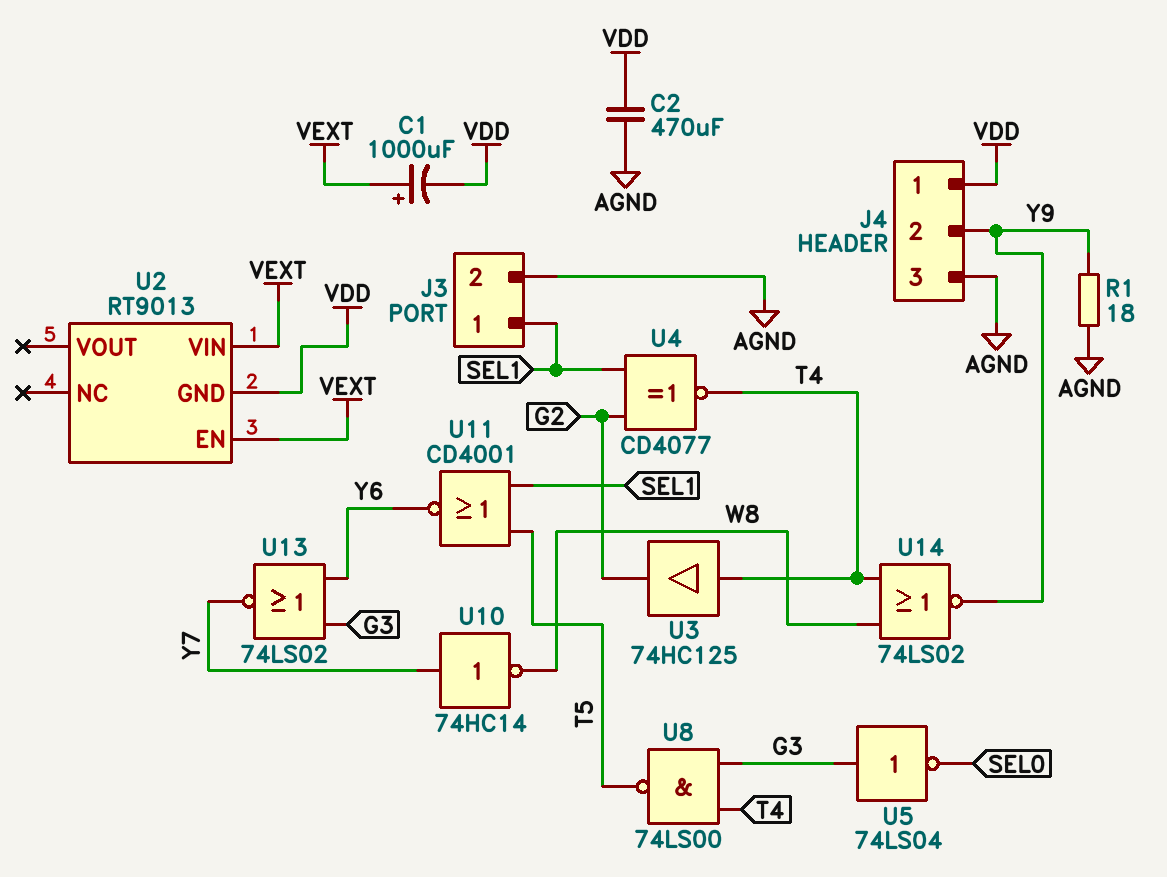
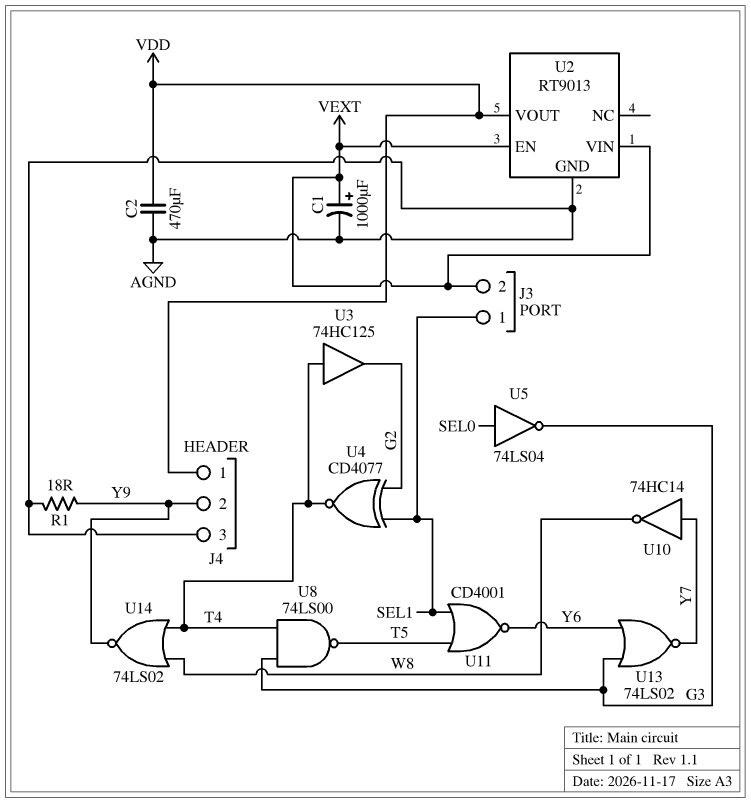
C1: 1000uF (plus VEXT, minus VDD) -> 1000uF (plus VEXT, minus AGND)
J3 pin 2: AGND -> VEXT
U2 pin GND: VDD -> AGND
U2 pin VOUT: none -> VDD
U5: NOT 74LS04 (in G3, out SEL0) -> NOT 74LS04 (in SEL0, out G3)

